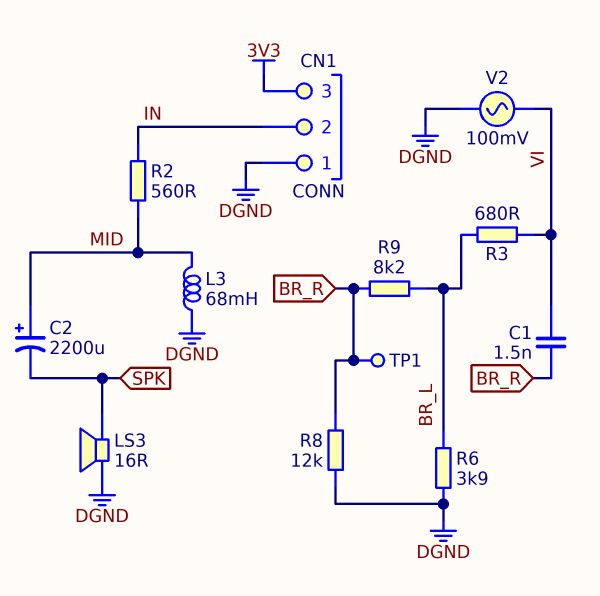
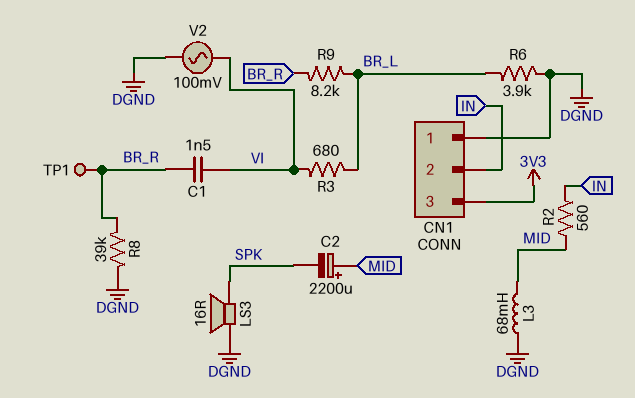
R8: 12k (BR_R, DGND) -> 39k (BR_R, DGND)

